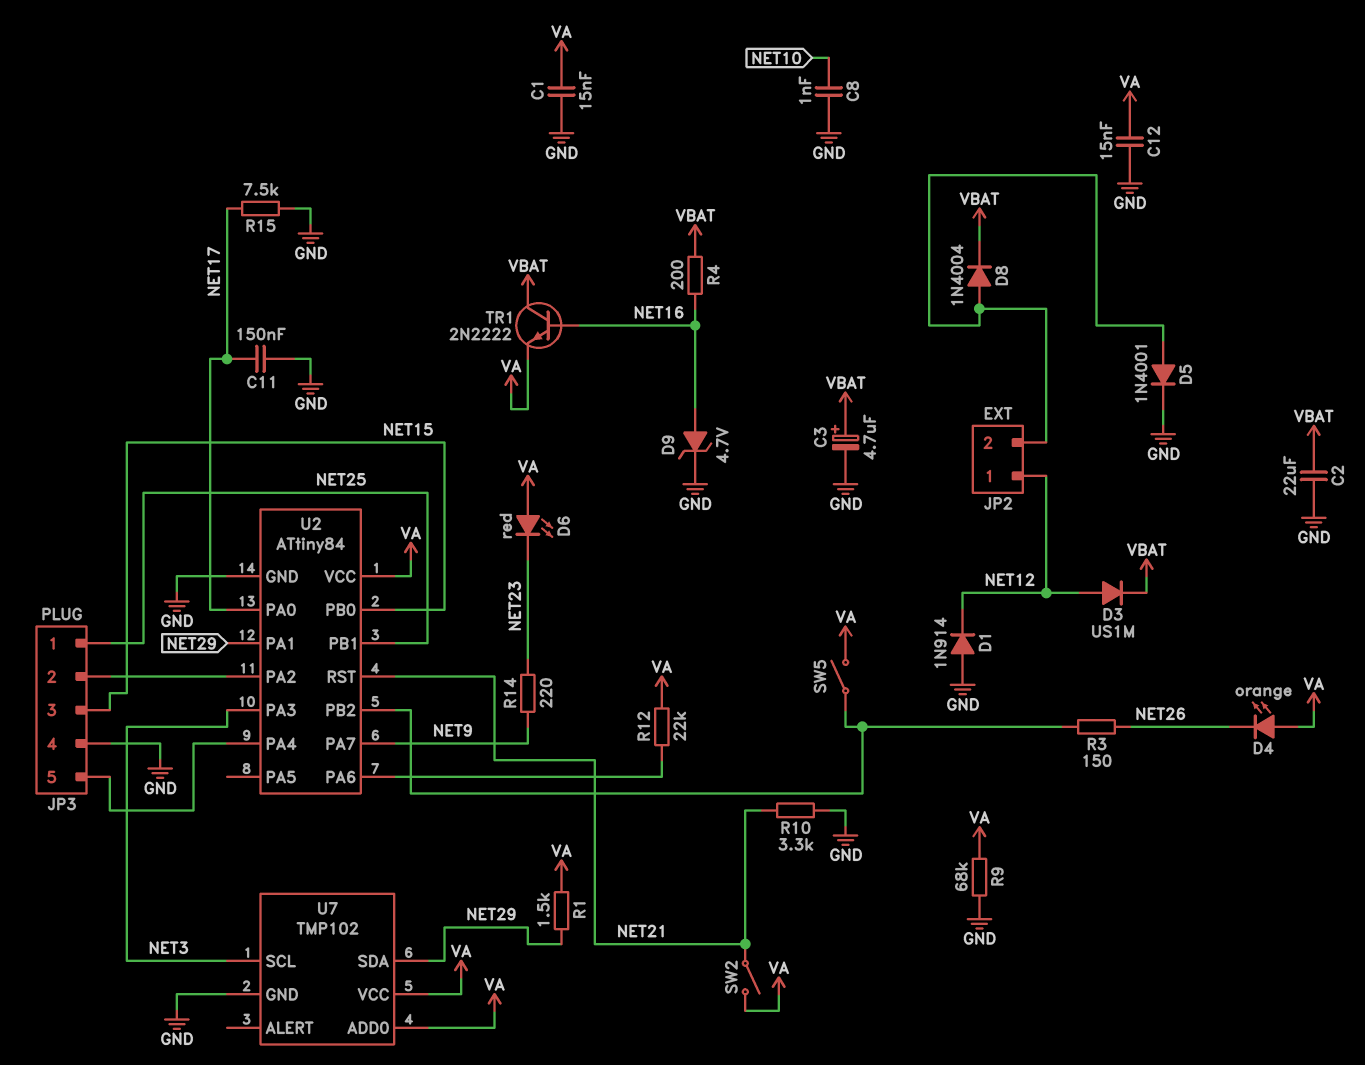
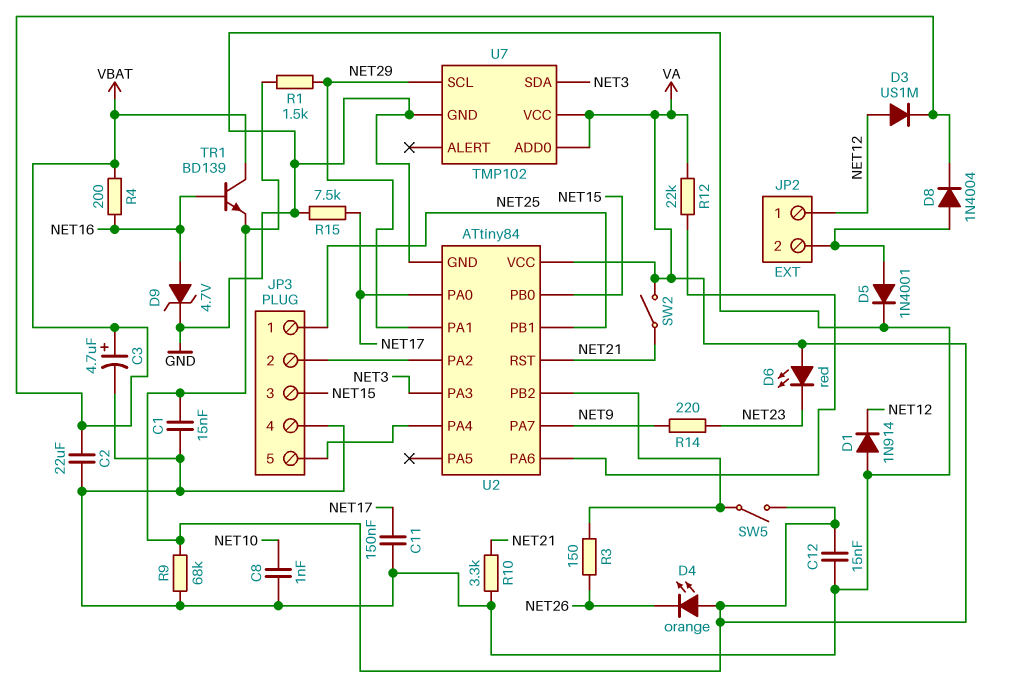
TR1: NPN 2N2222 (B NET16, C VBAT, E VA) -> NPN BD139 (B NET16, C VBAT, E VA)
U7 pin SCL: NET3 -> NET29
U7 pin SDA: NET29 -> NET3

